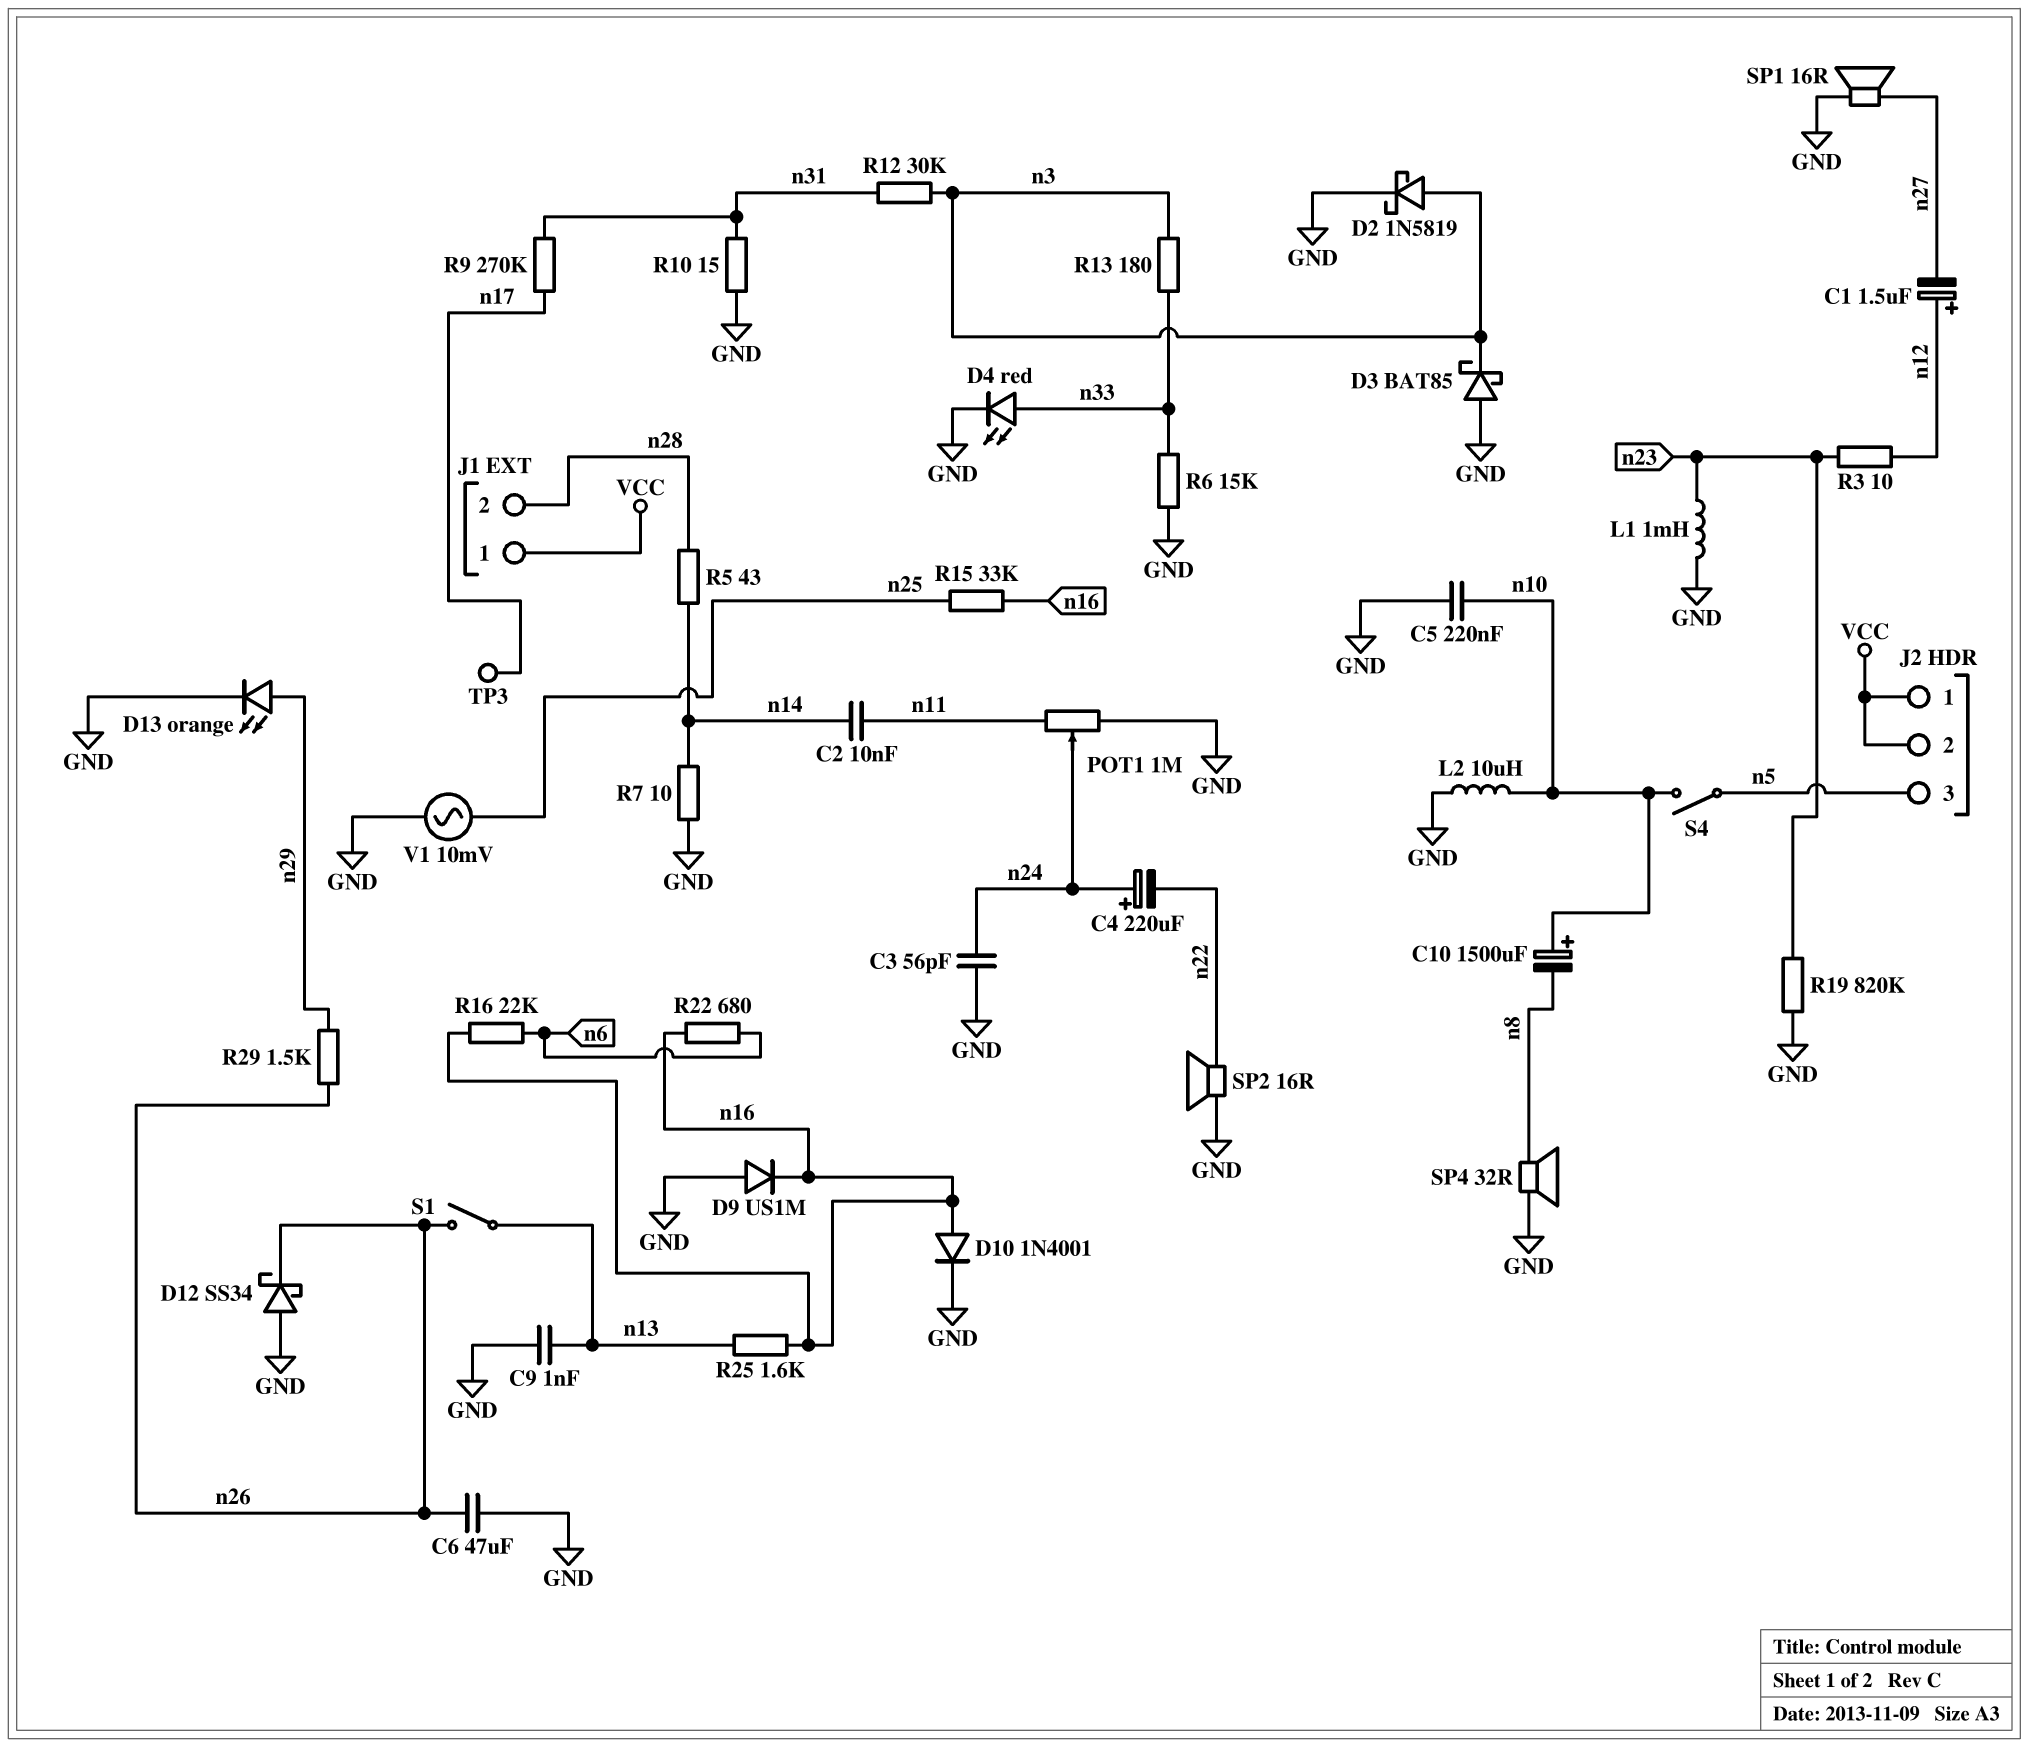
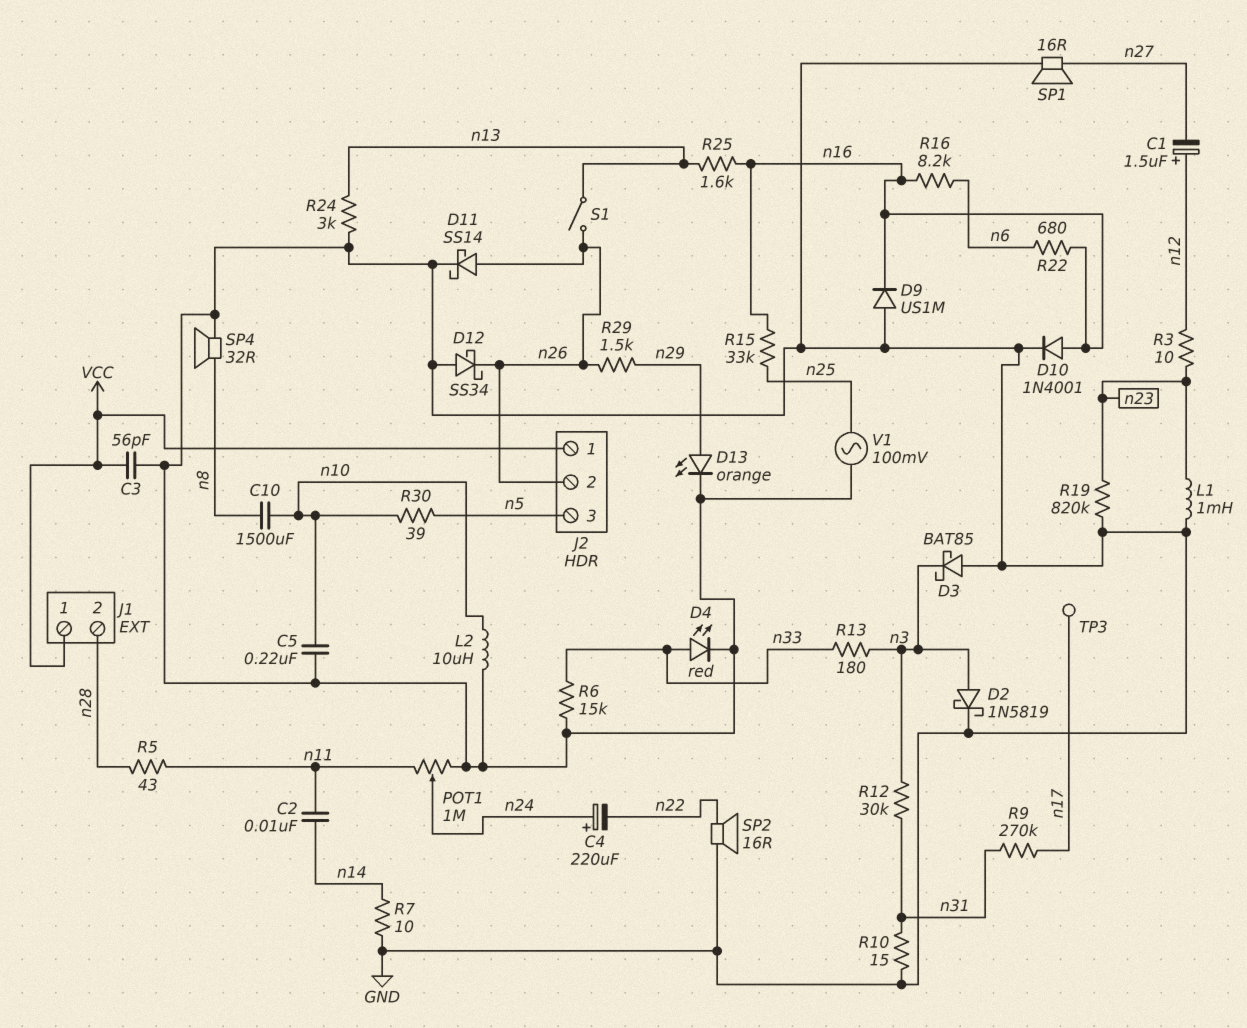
C3: 56pF (GND, n24) -> 56pF (GND, VCC)
C6: 47uF (GND, n26) -> none
C9: 1nF (GND, n13) -> none
C10: 1500uF (plus n10, minus n8) -> 1500uF (n8, n10)
D11: none -> schottky SS14 (A n26, K GND)
J2 pin 2: VCC -> n26
R5: 43 (n14, n28) -> 43 (n11, n28)
R16: 22k (n6, n16) -> 8.2k (n6, n16)
R24: none -> 3k (GND, n13)
R30: none -> 39 (n5, n10)
S4: switch (n5, n10) -> none
V1: AC 10mV (GND, n25) -> AC 100mV (GND, n25)

